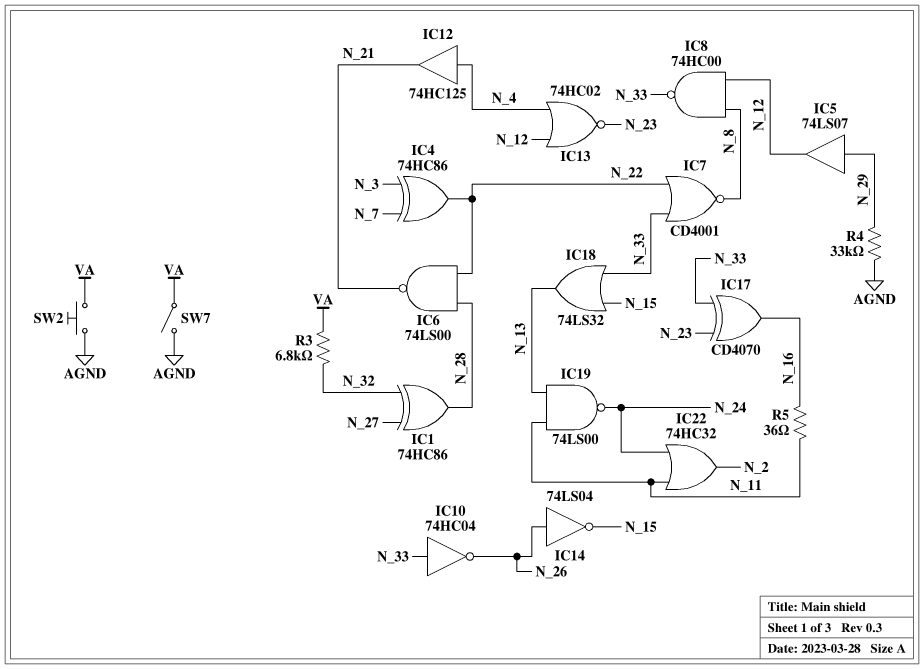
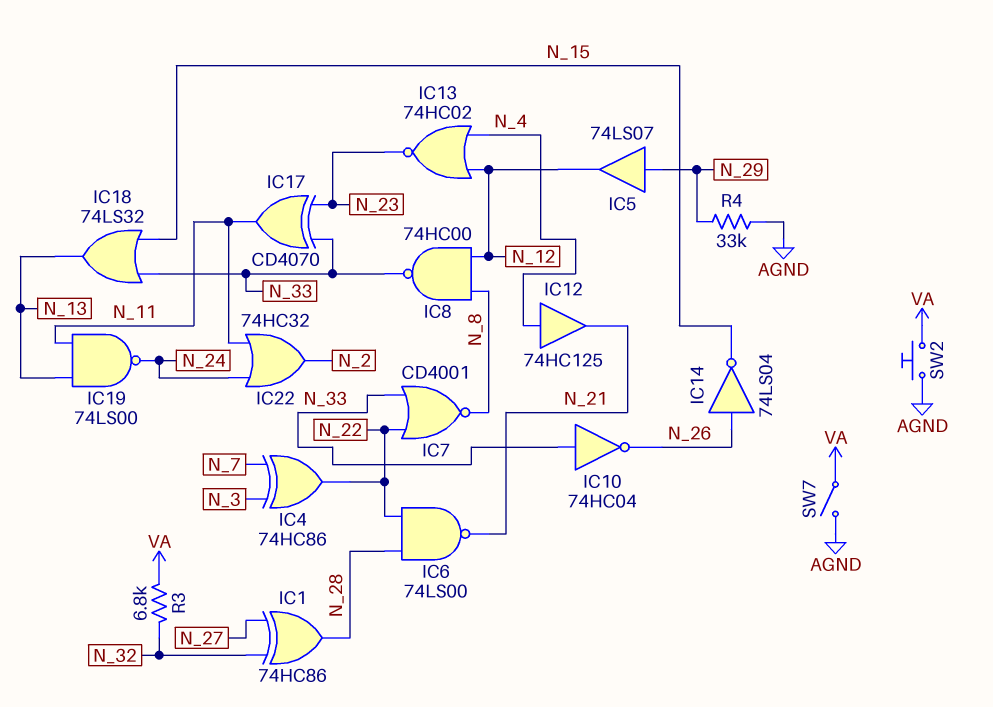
IC17: XOR CD4070 (in N_23, in N_33, out N_16) -> XOR CD4070 (in N_23, in N_33, out N_11)
R5: 36 (N_11, N_16) -> none

